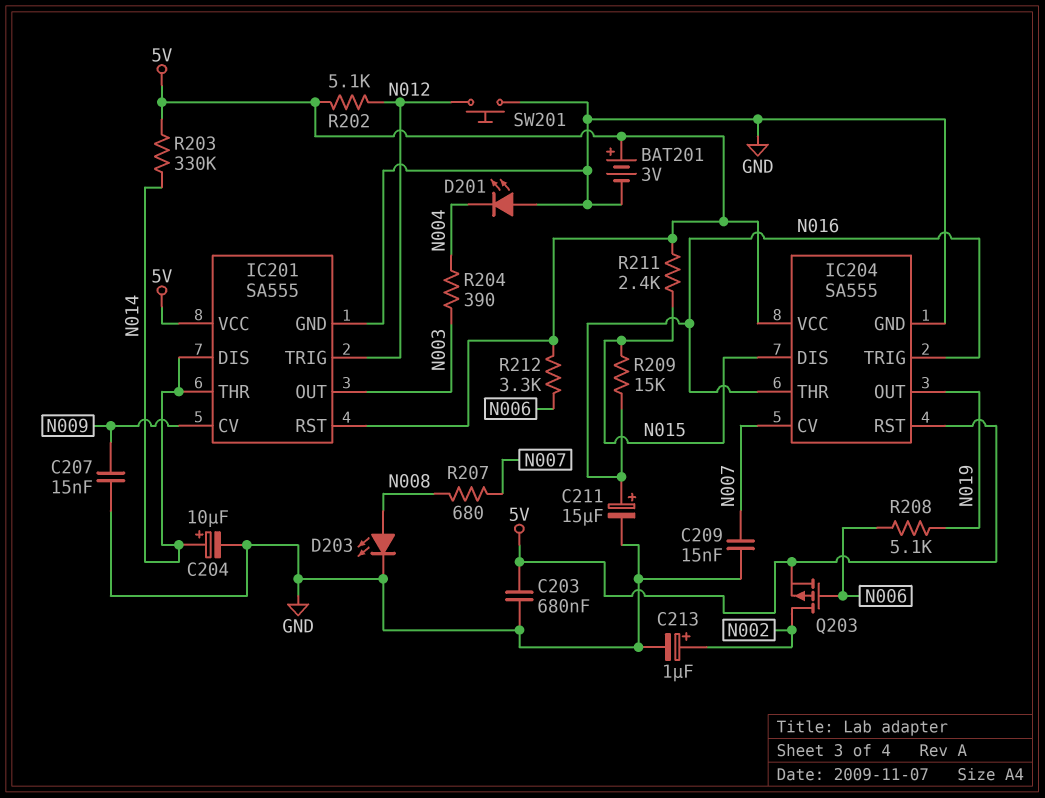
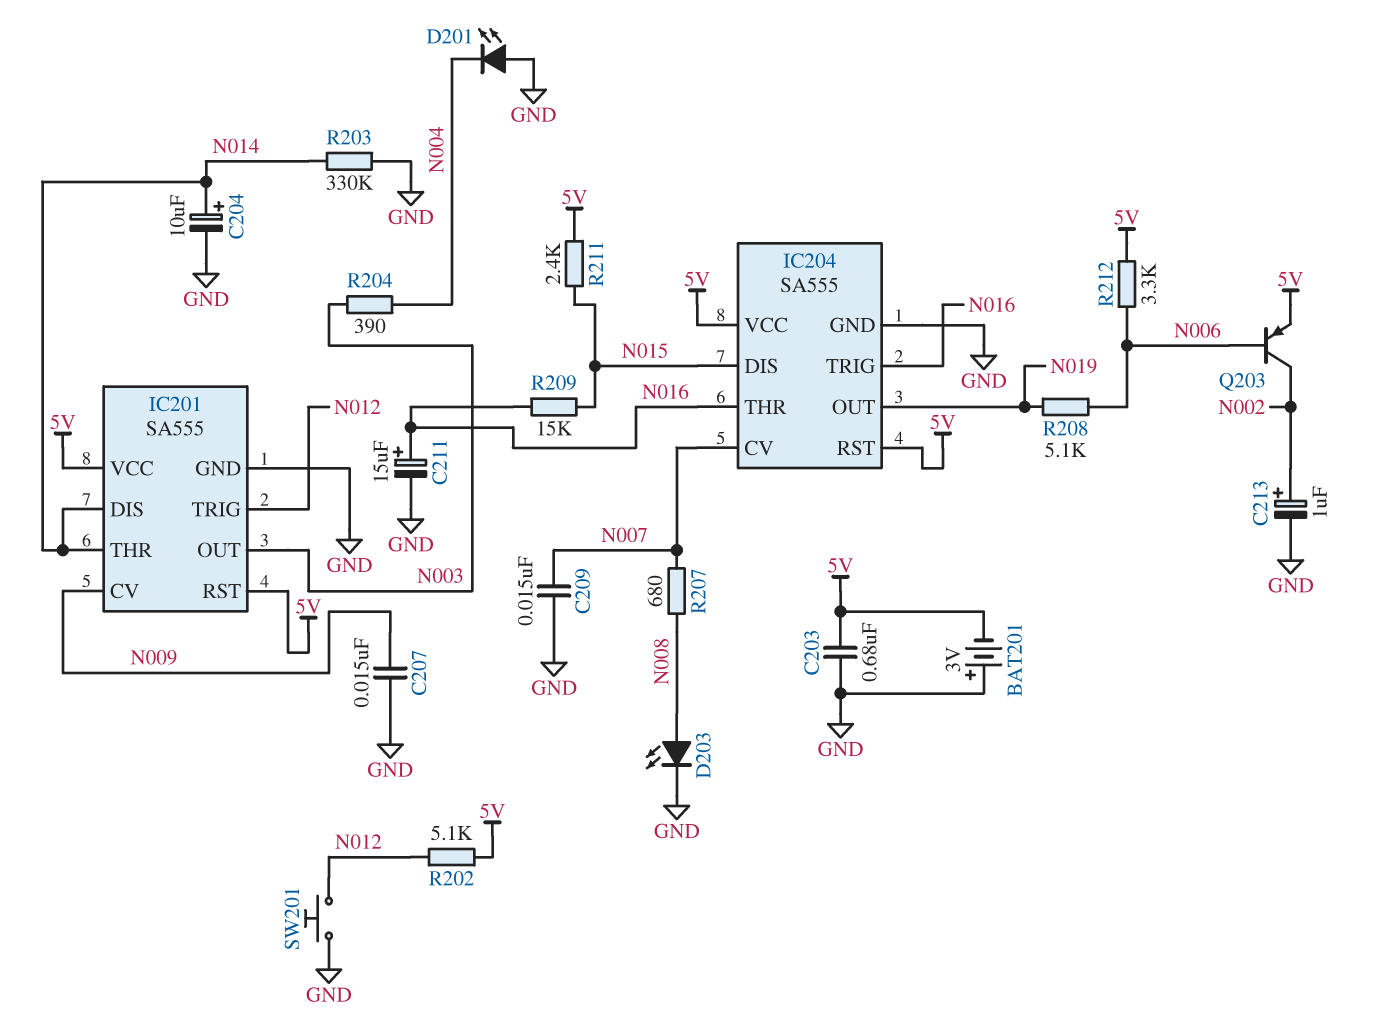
BAT201: 3V (plus 5V, minus GND) -> 3V (plus GND, minus 5V)
Q203: PMOS (G N006, D N002, S 5V) -> PNP (B N006, C N002, E 5V)
R203: 330k (5V, N014) -> 330k (GND, N014)

